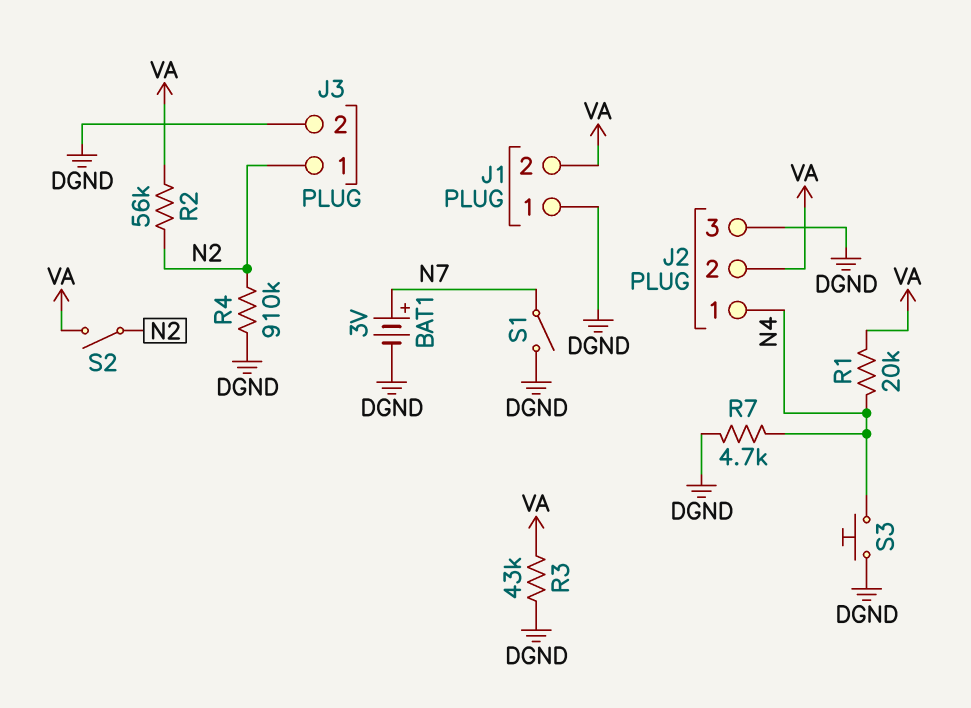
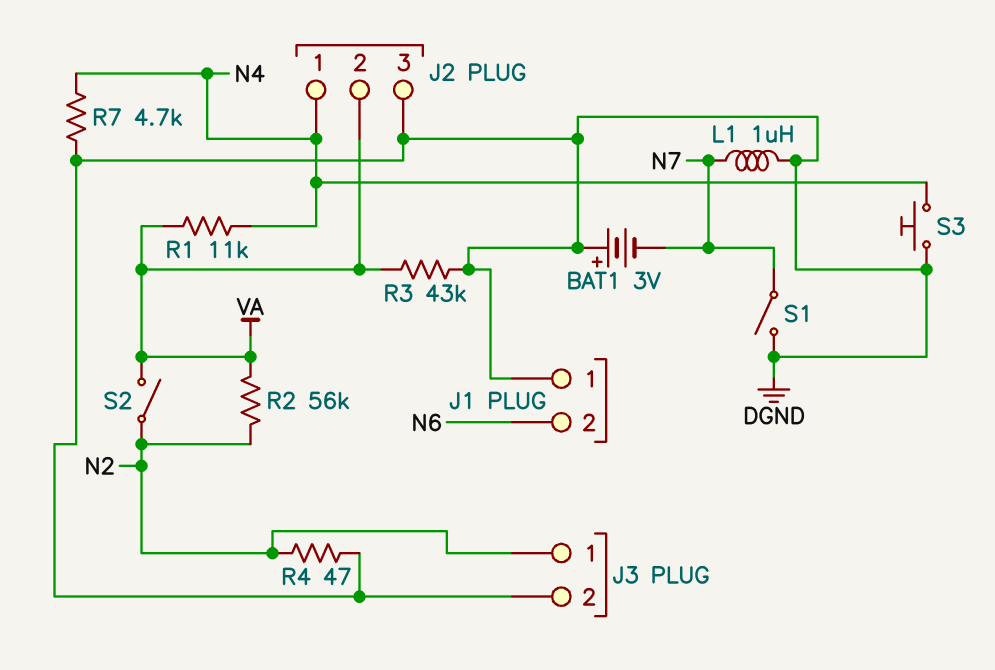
BAT1: 3V (plus N7, minus DGND) -> 3V (plus DGND, minus N7)
J1 pin 2: VA -> N6
L1: none -> 1uH (DGND, N7)
R1: 20k (N4, VA) -> 11k (N4, VA)
R4: 910k (DGND, N2) -> 47 (DGND, N2)

